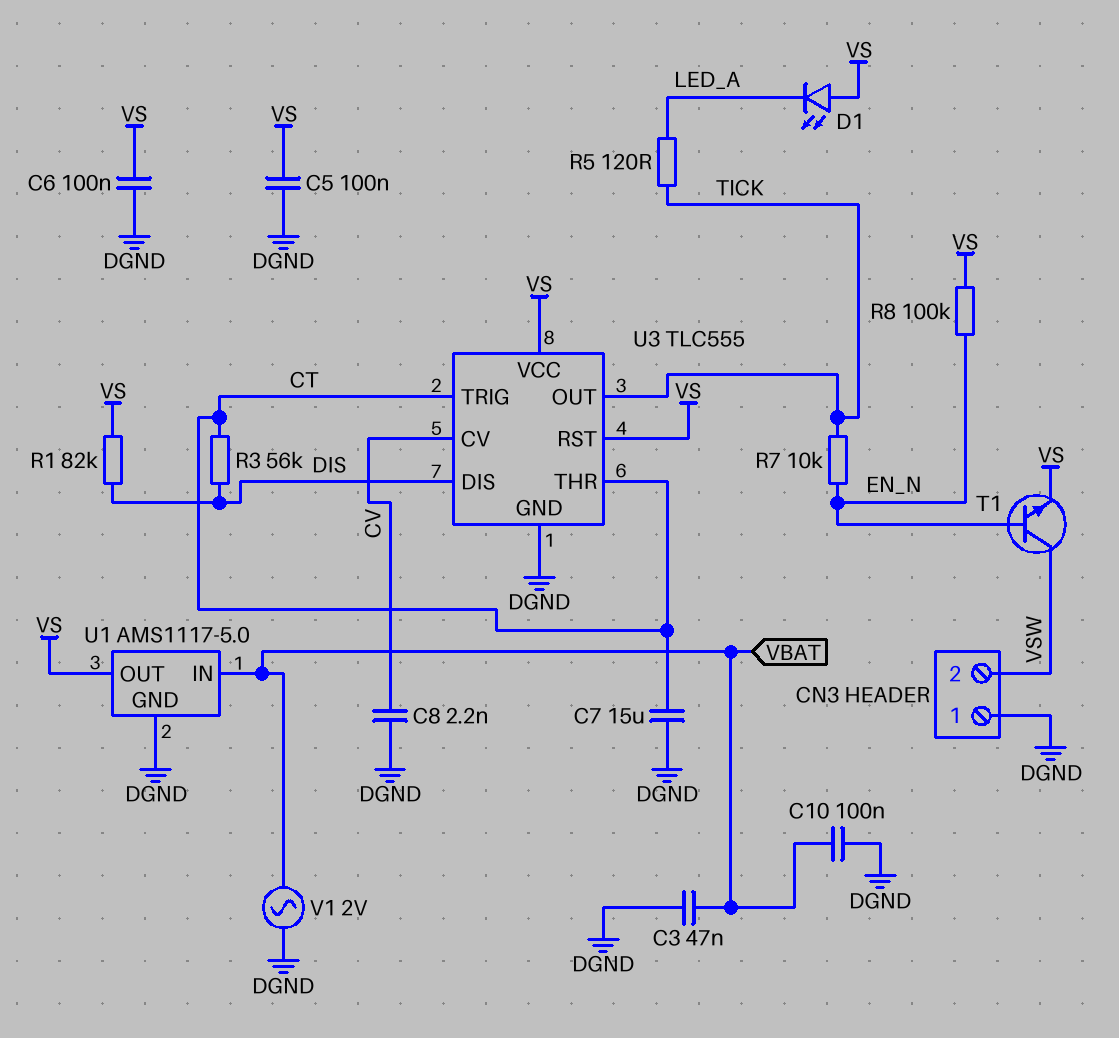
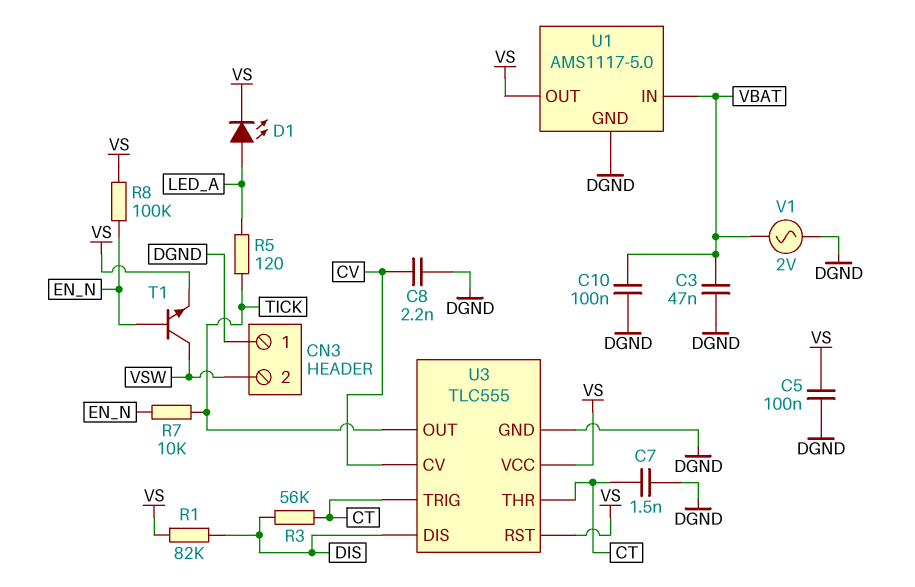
C6: 100nF (DGND, VS) -> none
C7: 15uF (CT, DGND) -> 1.5nF (CT, DGND)
D1: LED (A VS, K LED_A) -> LED (A LED_A, K VS)

